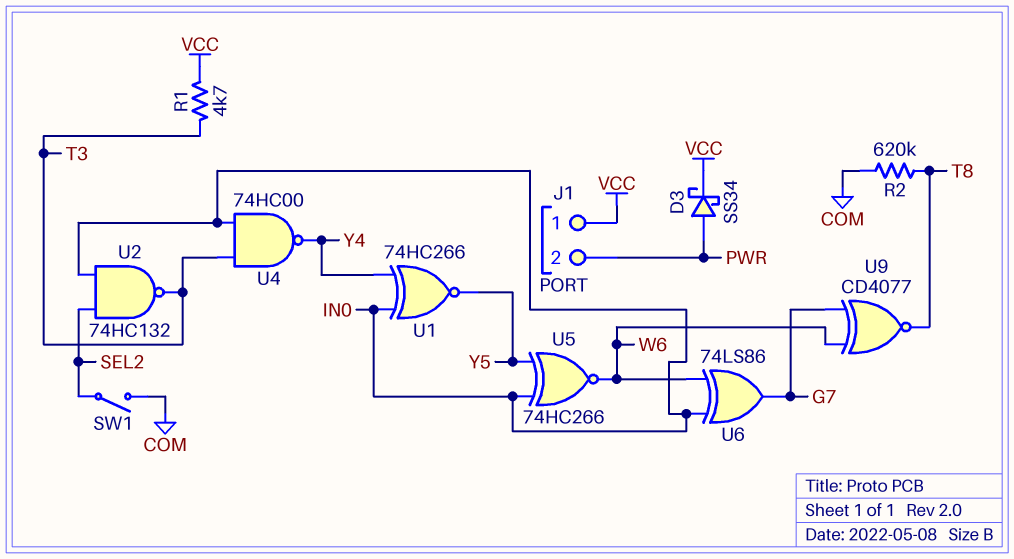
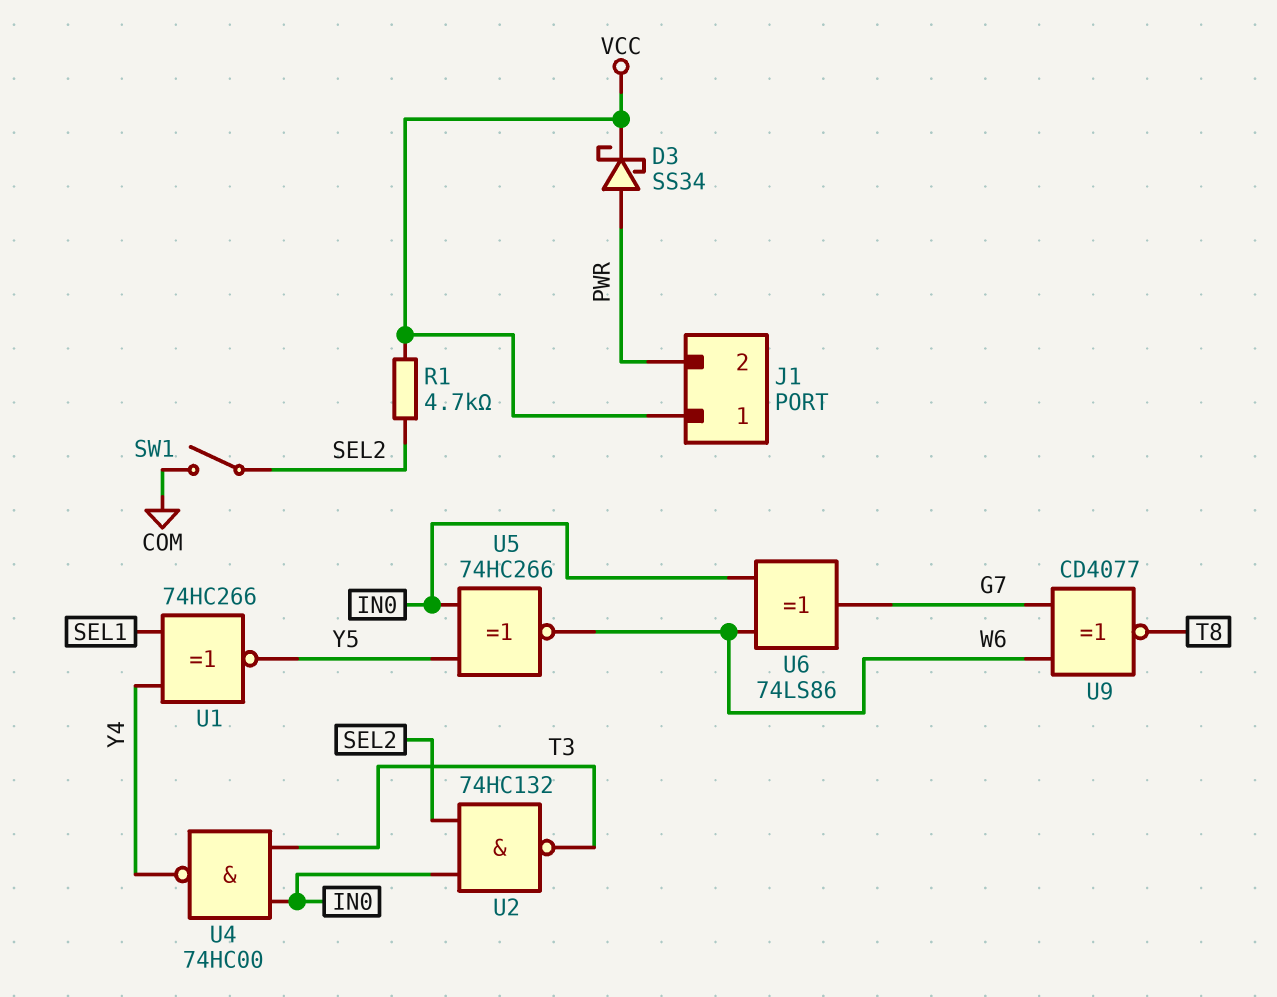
R1: 4.7k (T3, VCC) -> 4.7k (SEL2, VCC)
R2: 620k (COM, T8) -> none
U1: XNOR 74HC266 (in IN0, in Y4, out Y5) -> XNOR 74HC266 (in SEL1, in Y4, out Y5)

